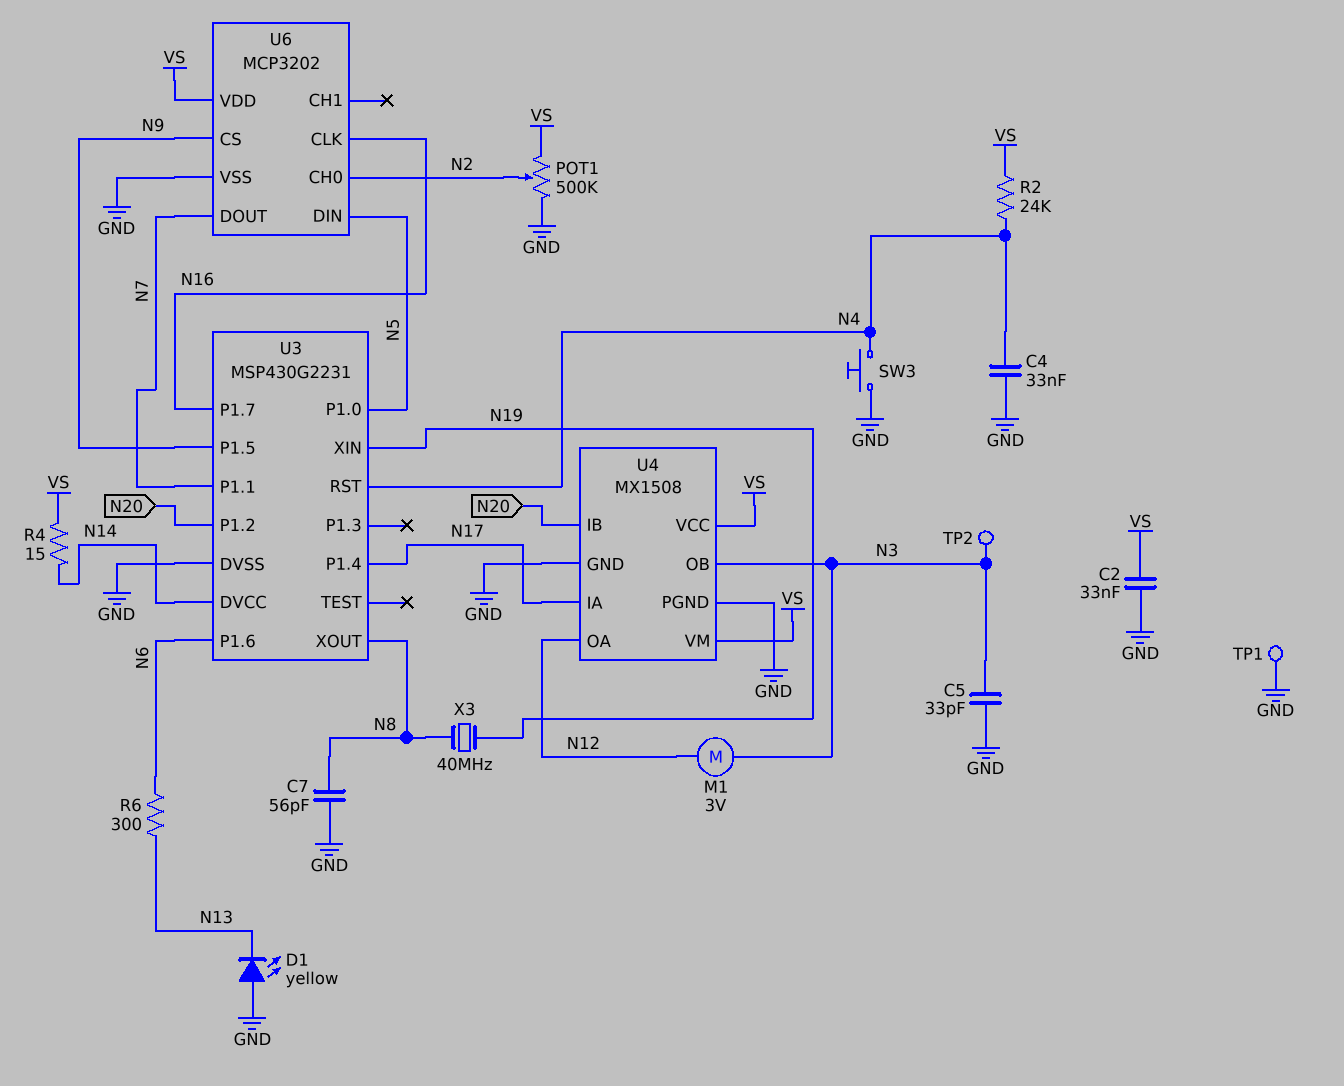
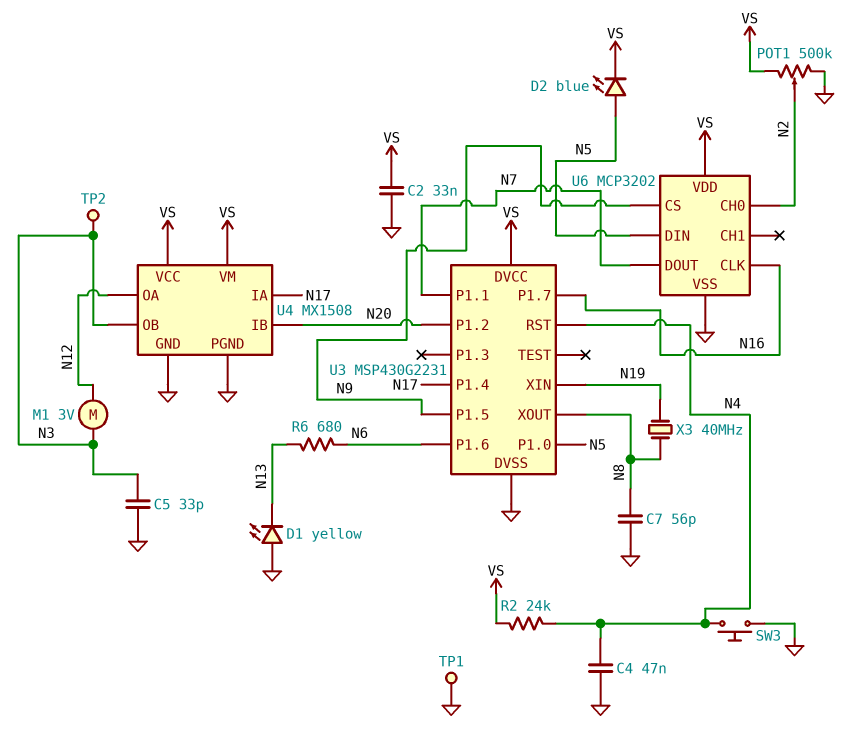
C4: 33nF (GND, N4) -> 47nF (GND, N4)
D2: none -> LED blue (A N5, K VS)
R4: 15 (N14, VS) -> none
R6: 300 (N6, N13) -> 680 (N6, N13)
U3 pin DVCC: N14 -> VS

